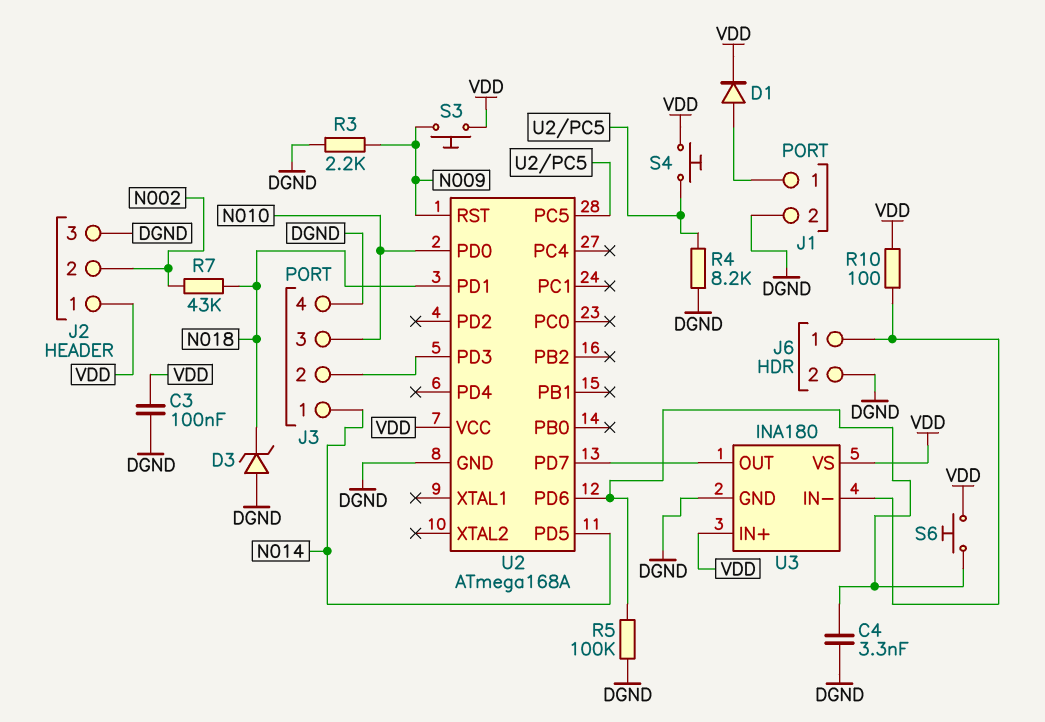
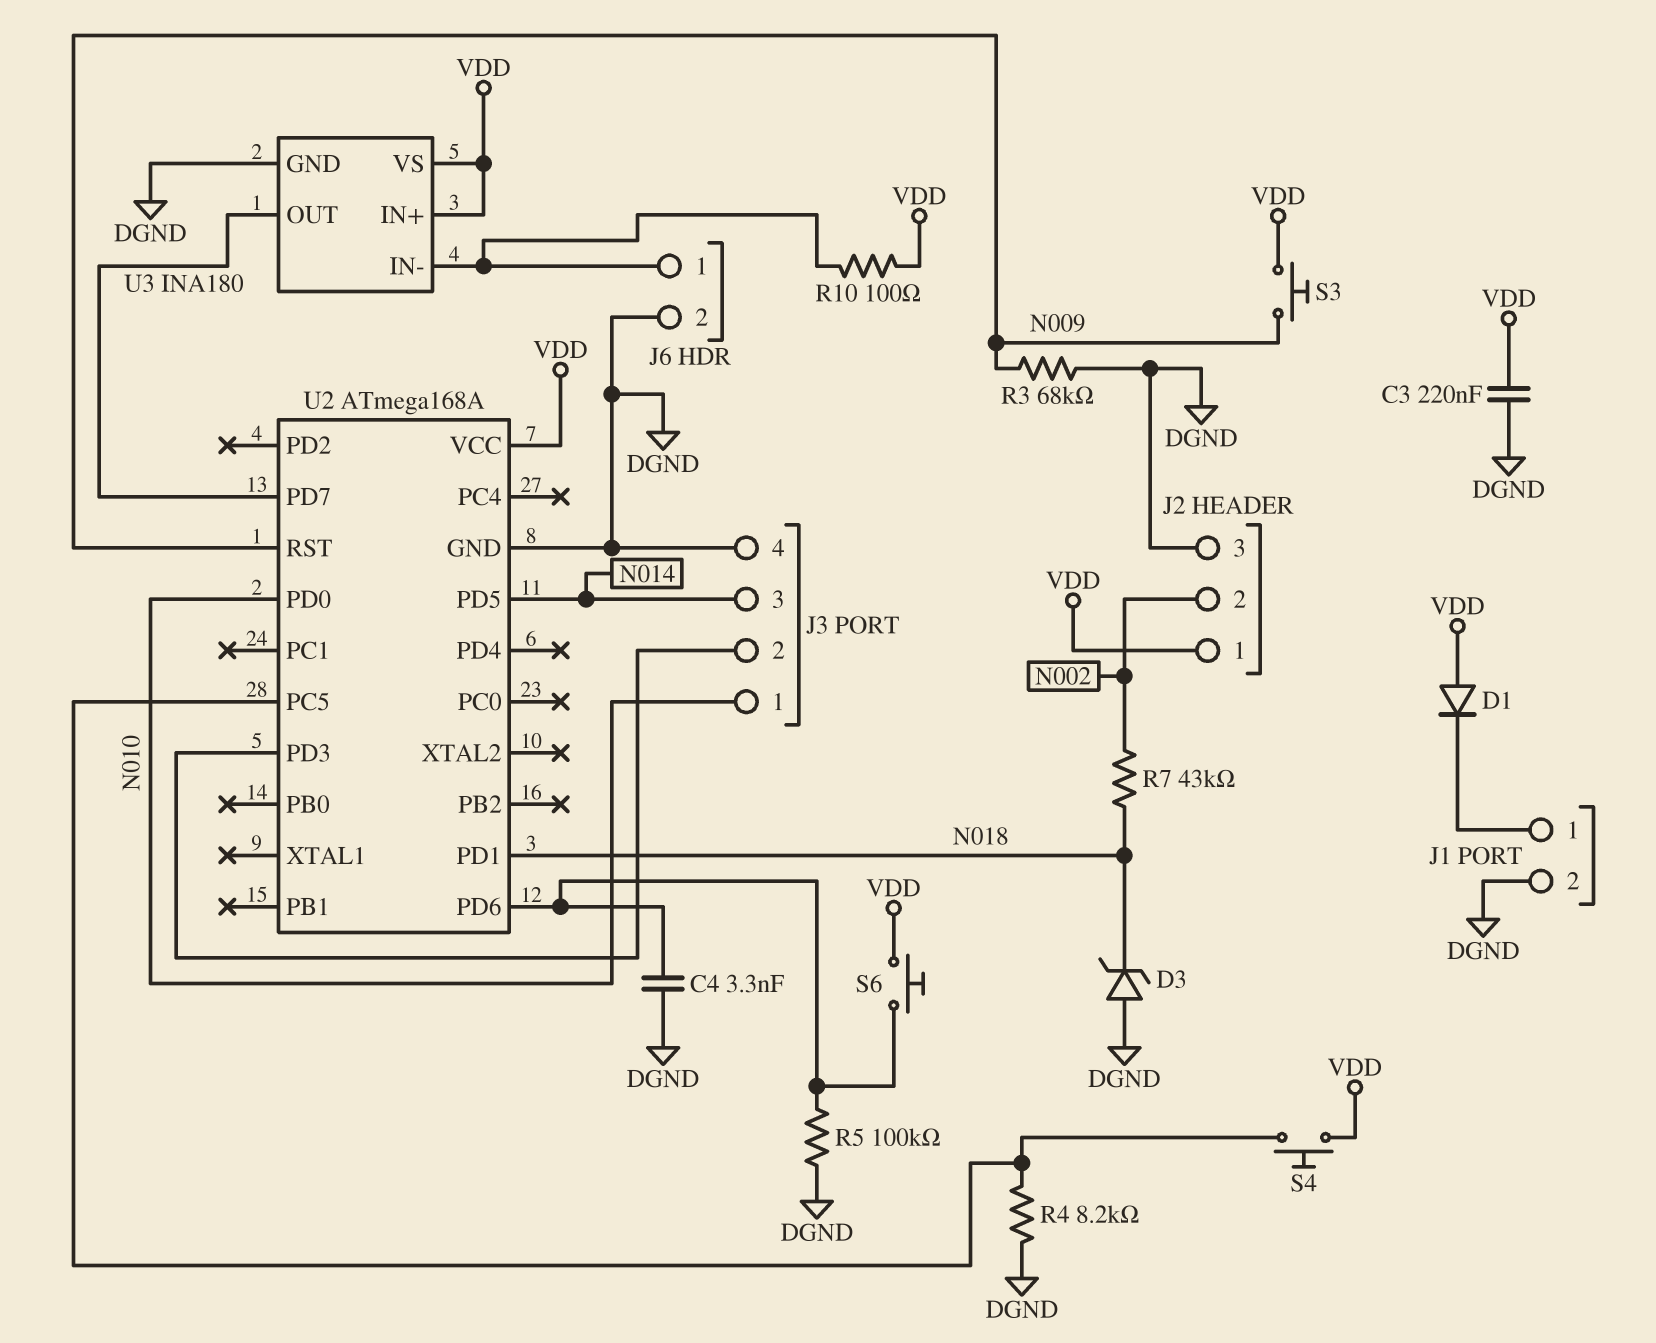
C3: 100nF (DGND, VDD) -> 220nF (DGND, VDD)
D1: diode (A J1/1, K VDD) -> diode (A VDD, K J1/1)
J3 pin 1: N014 -> N010
J3 pin 3: N010 -> N014
R3: 2.2k (DGND, N009) -> 68k (DGND, N009)

